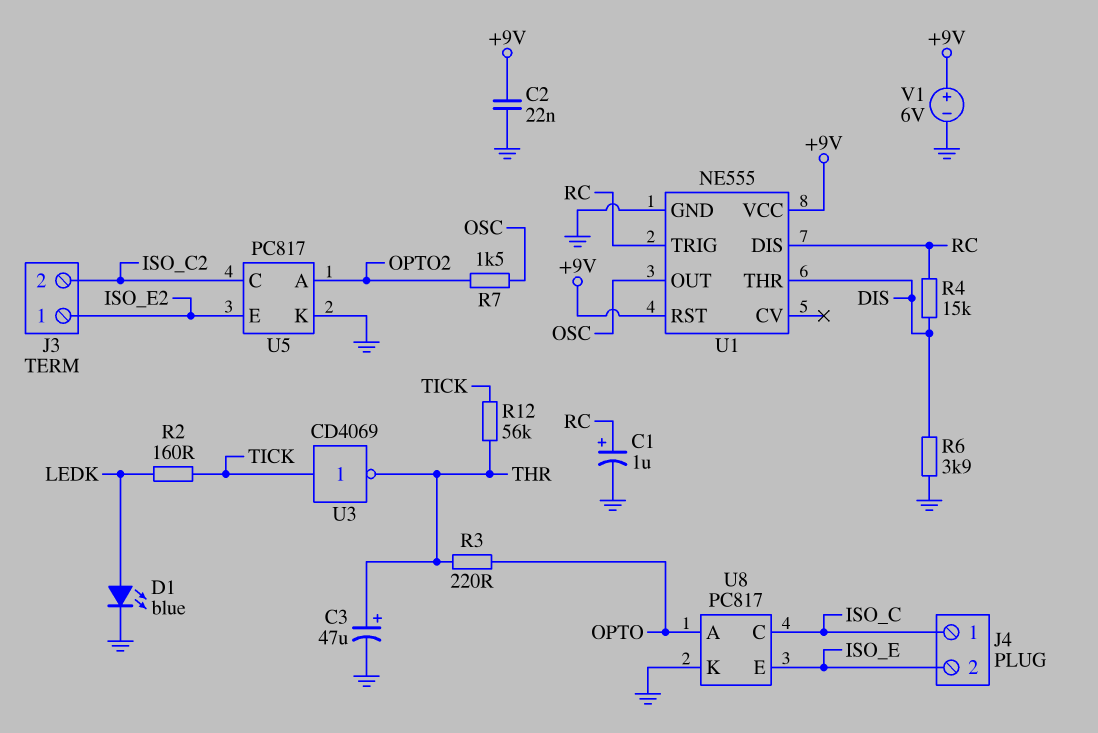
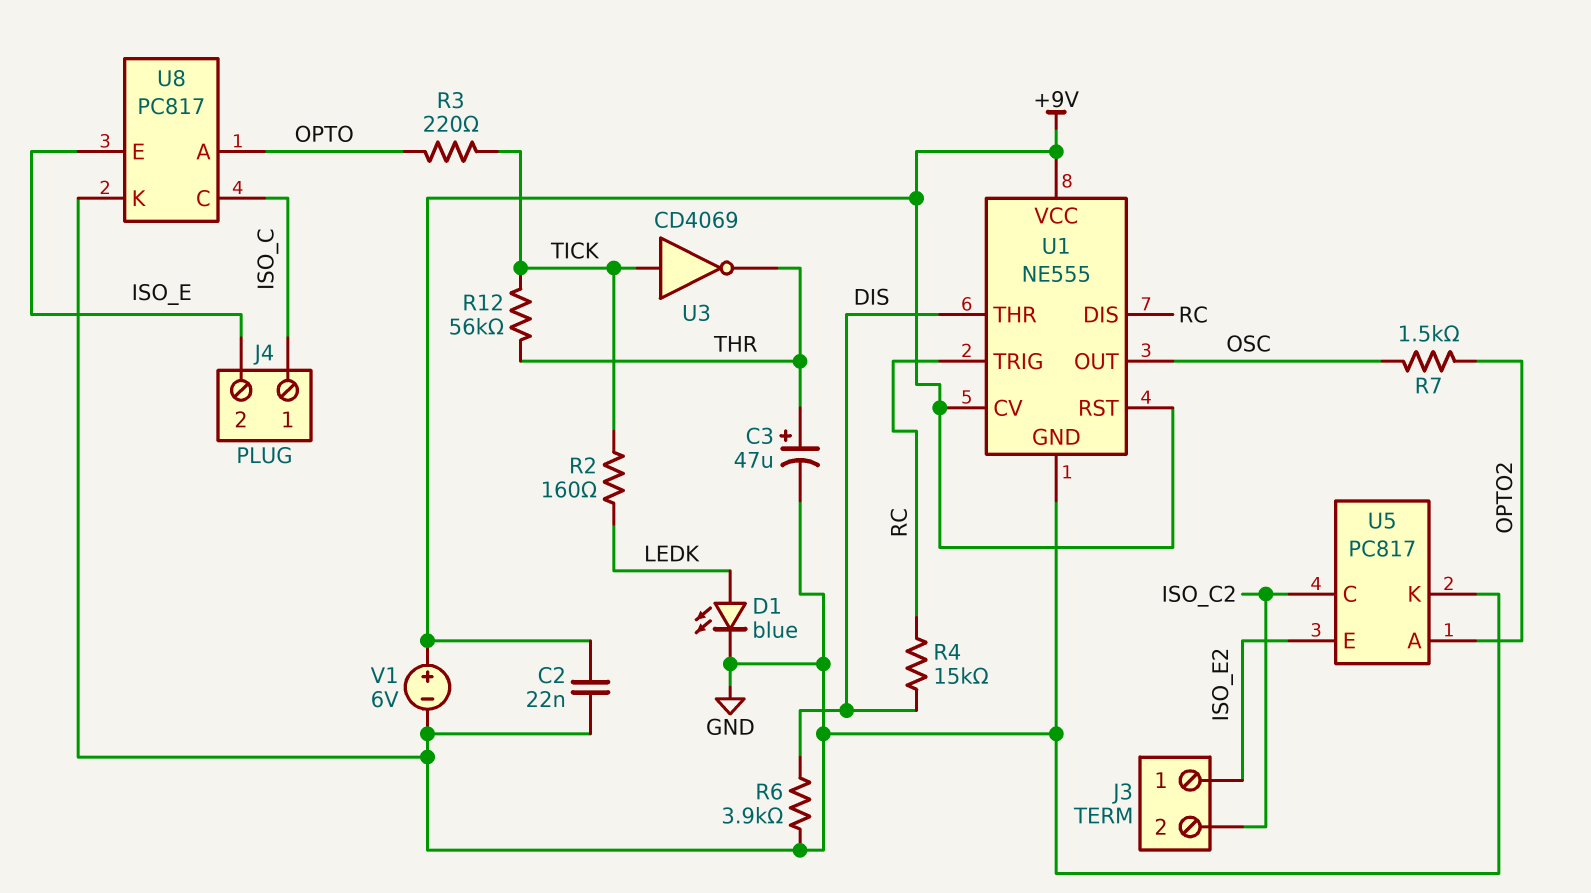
C1: 1uF (plus RC, minus GND) -> none
R3: 220 (OPTO, THR) -> 220 (OPTO, TICK)
U1 pin CV: none -> +9V

